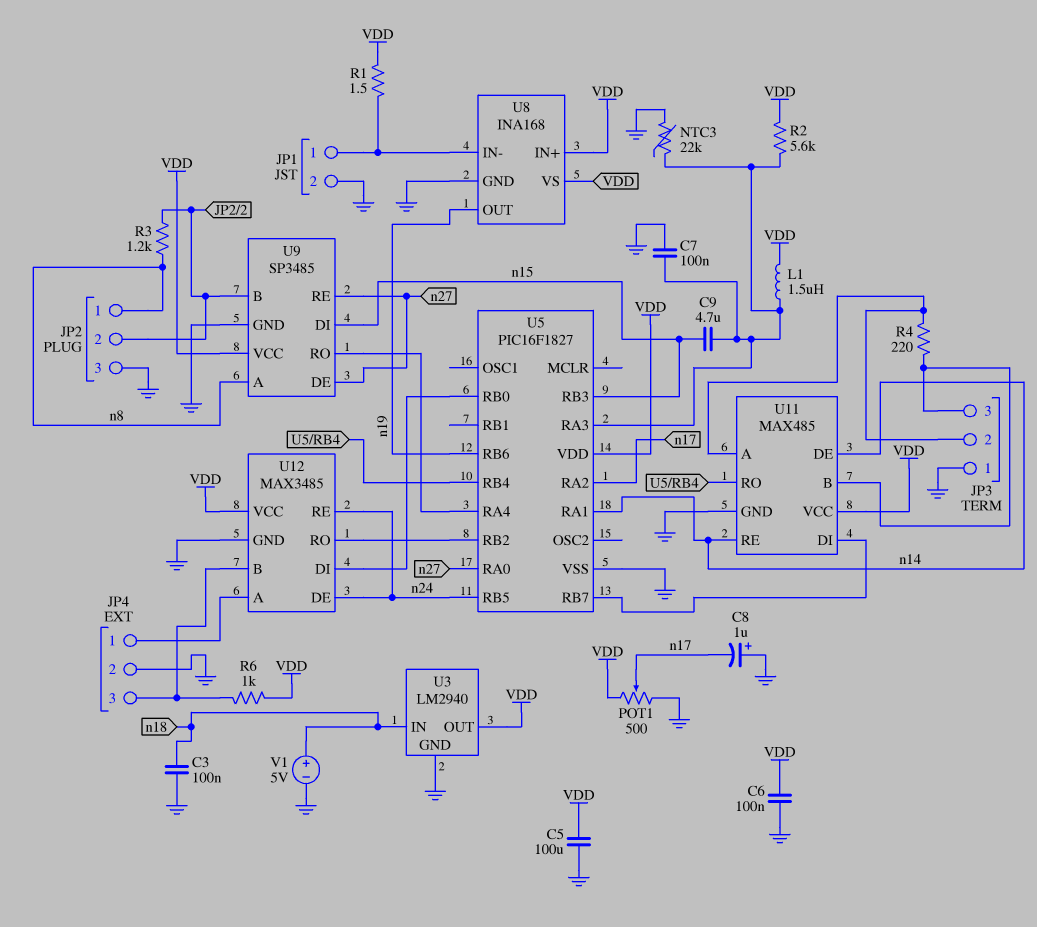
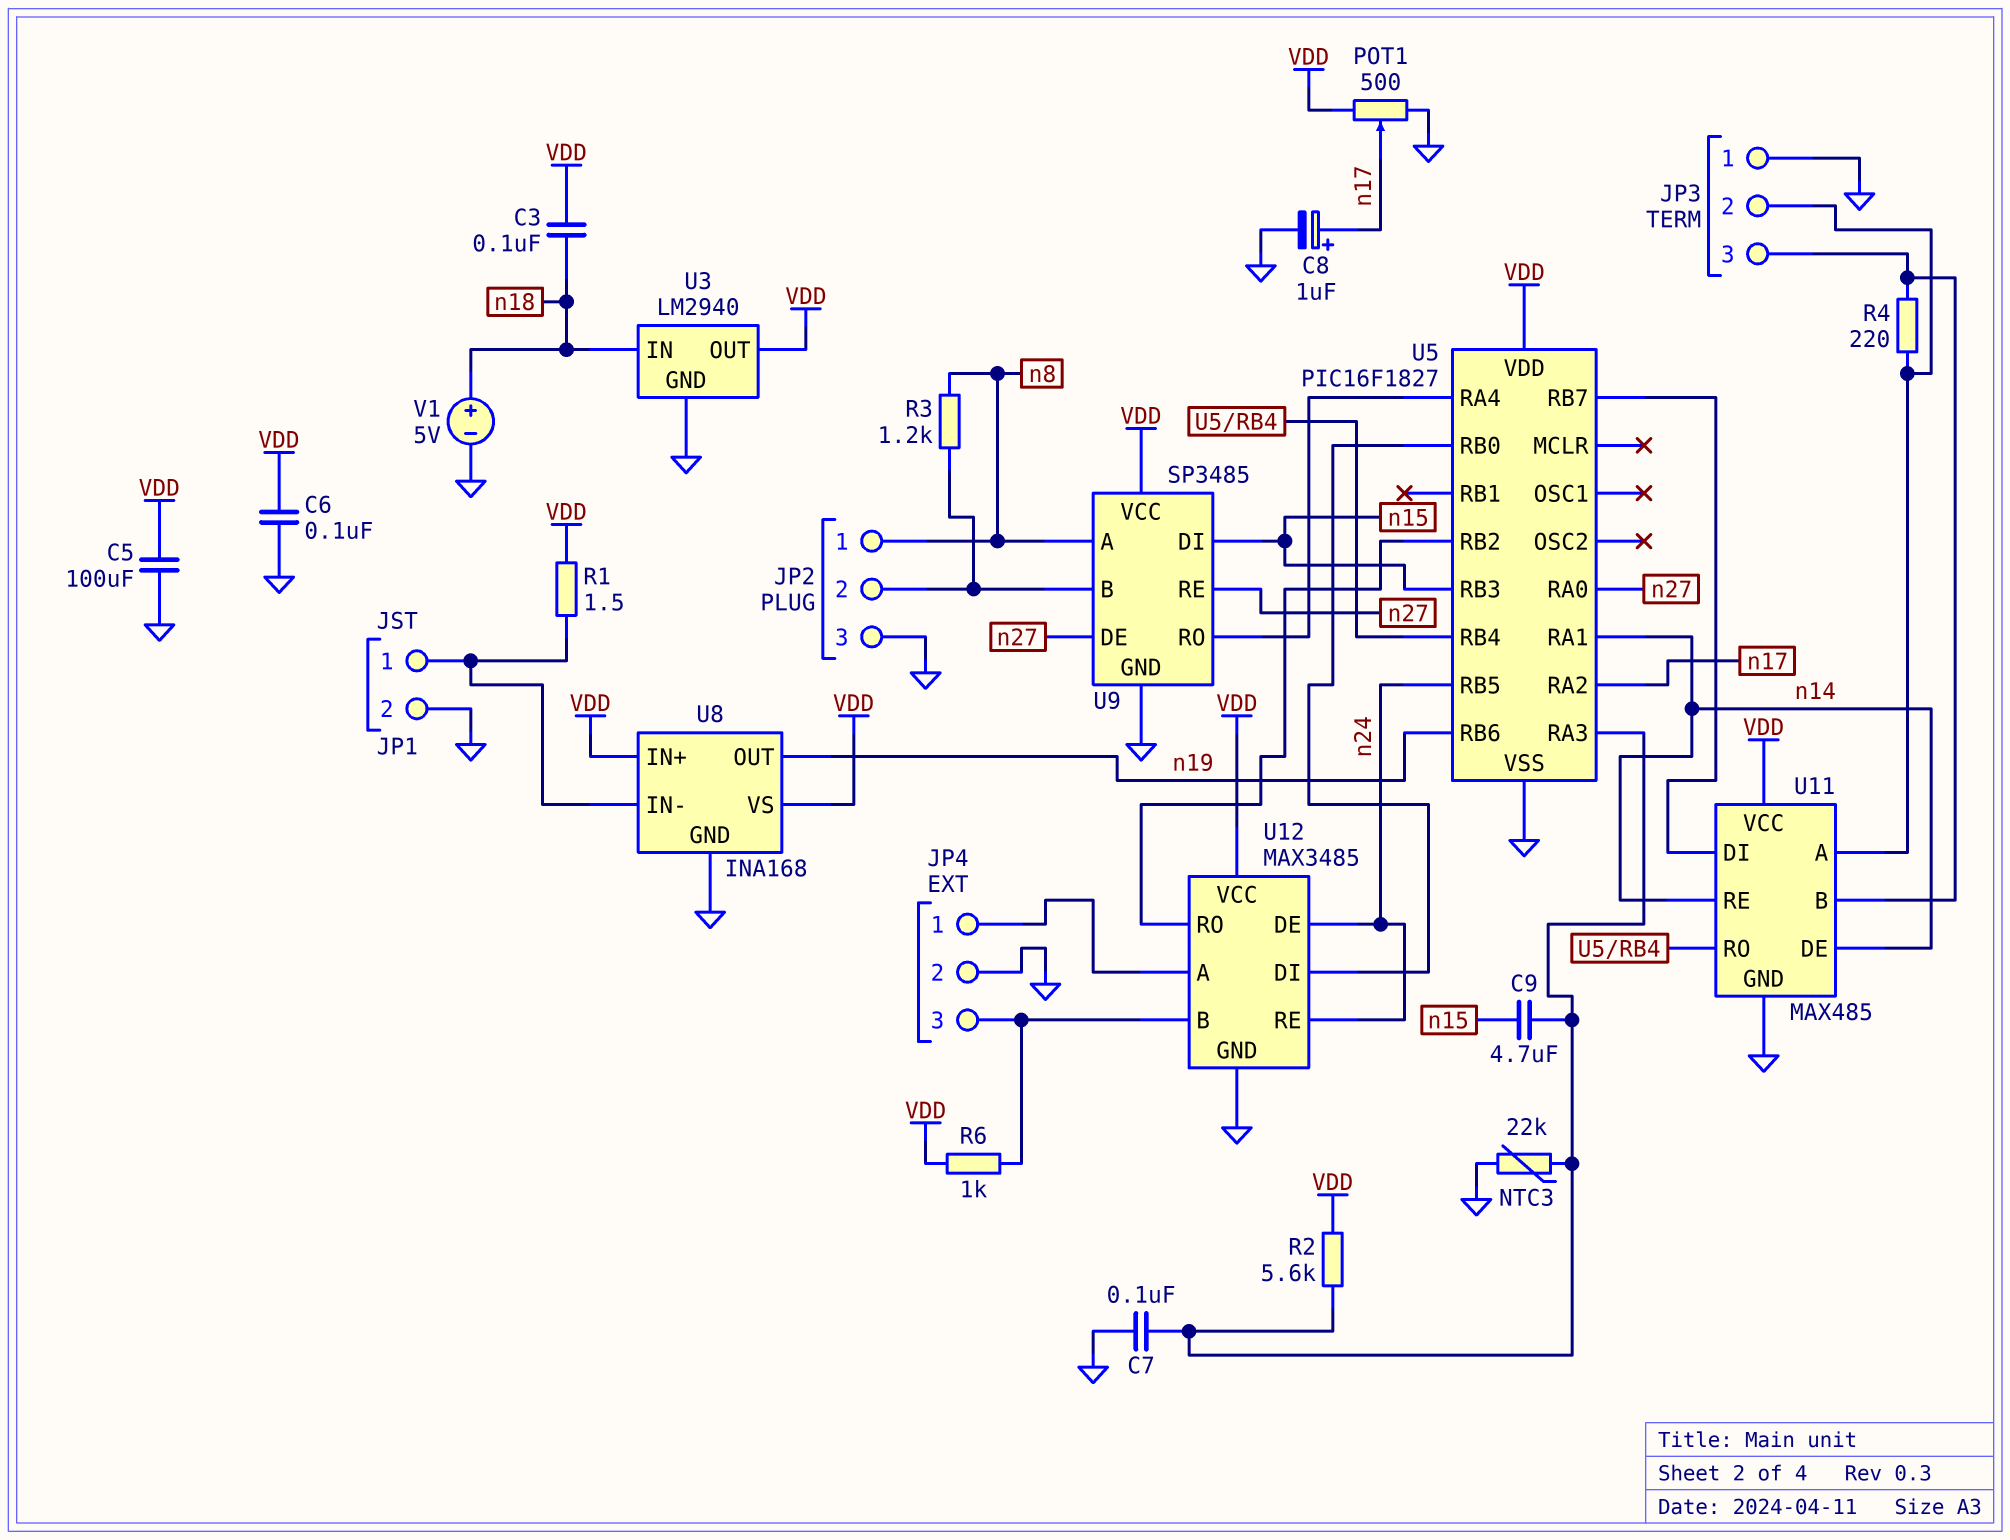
C3: 100nF (GND, n18) -> 100nF (VDD, n18)
C8: 1uF (plus GND, minus n17) -> 1uF (plus n17, minus GND)
L1: 1.5uH (U5/RA3, VDD) -> none

